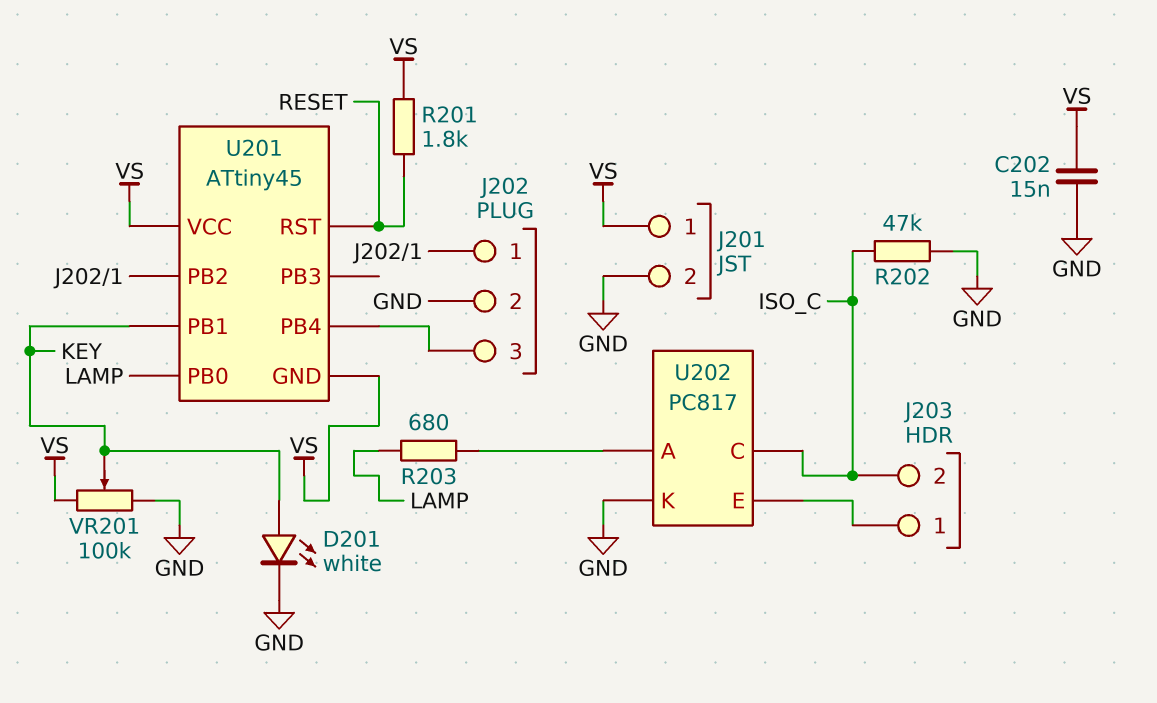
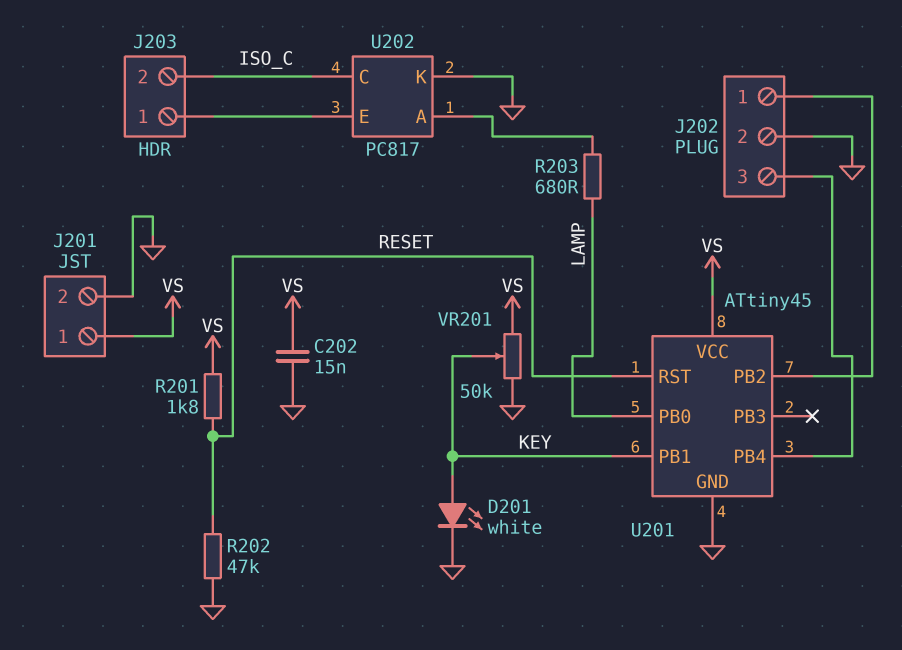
R202: 47k (GND, ISO_C) -> 47k (GND, RESET)
U201 pin GND: VS -> GND
VR201: 100k (GND, VS, wiper KEY) -> 50k (GND, VS, wiper KEY)

